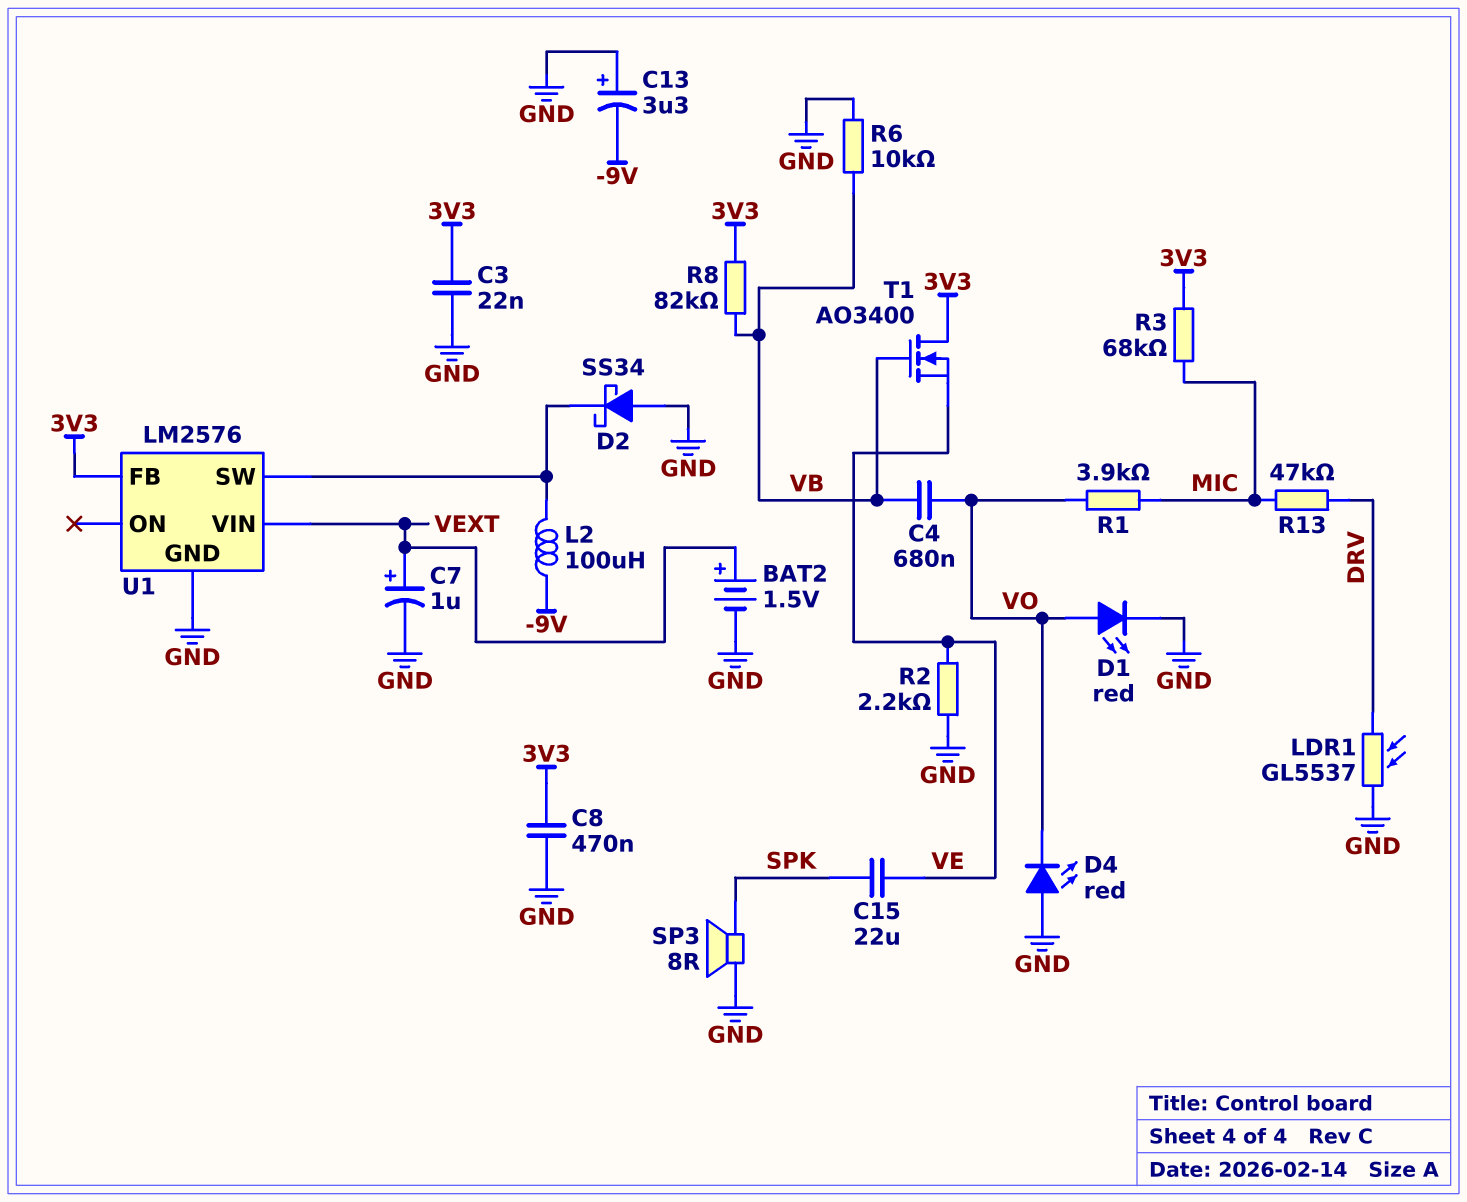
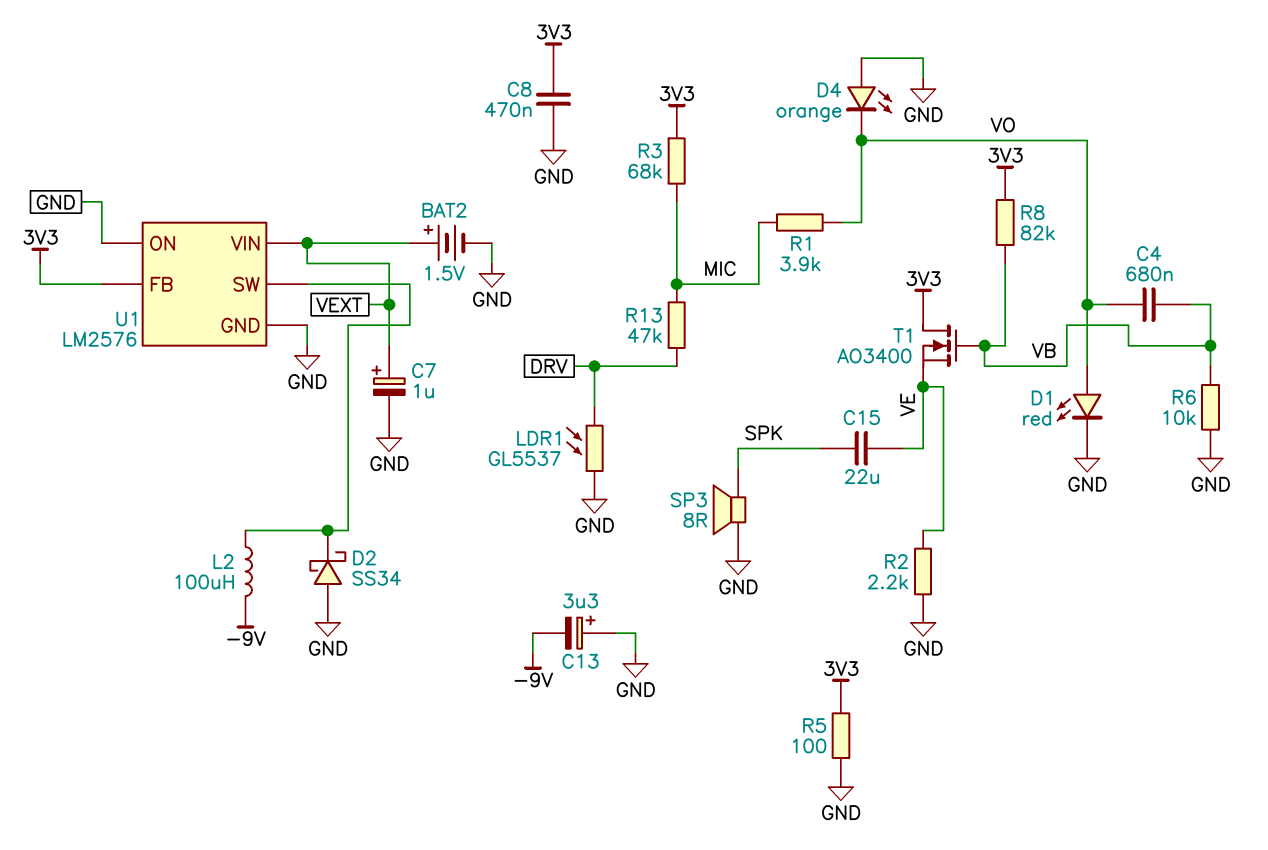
C3: 22nF (3V3, GND) -> none
D4: LED red (A GND, K VO) -> LED orange (A GND, K VO)
R5: none -> 100 (3V3, GND)
U1 pin ON: none -> GND

